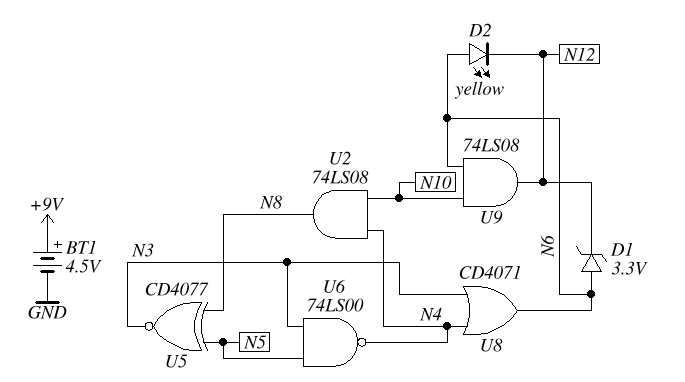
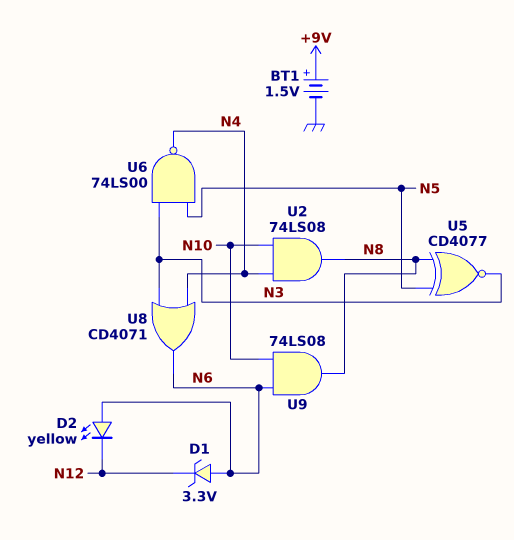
BT1: 4.5V (plus +9V, minus GND) -> 1.5V (plus +9V, minus GND)
U9: AND 74LS08 (in N6, in N10, out N12) -> AND 74LS08 (in N6, in N10, out N8)

